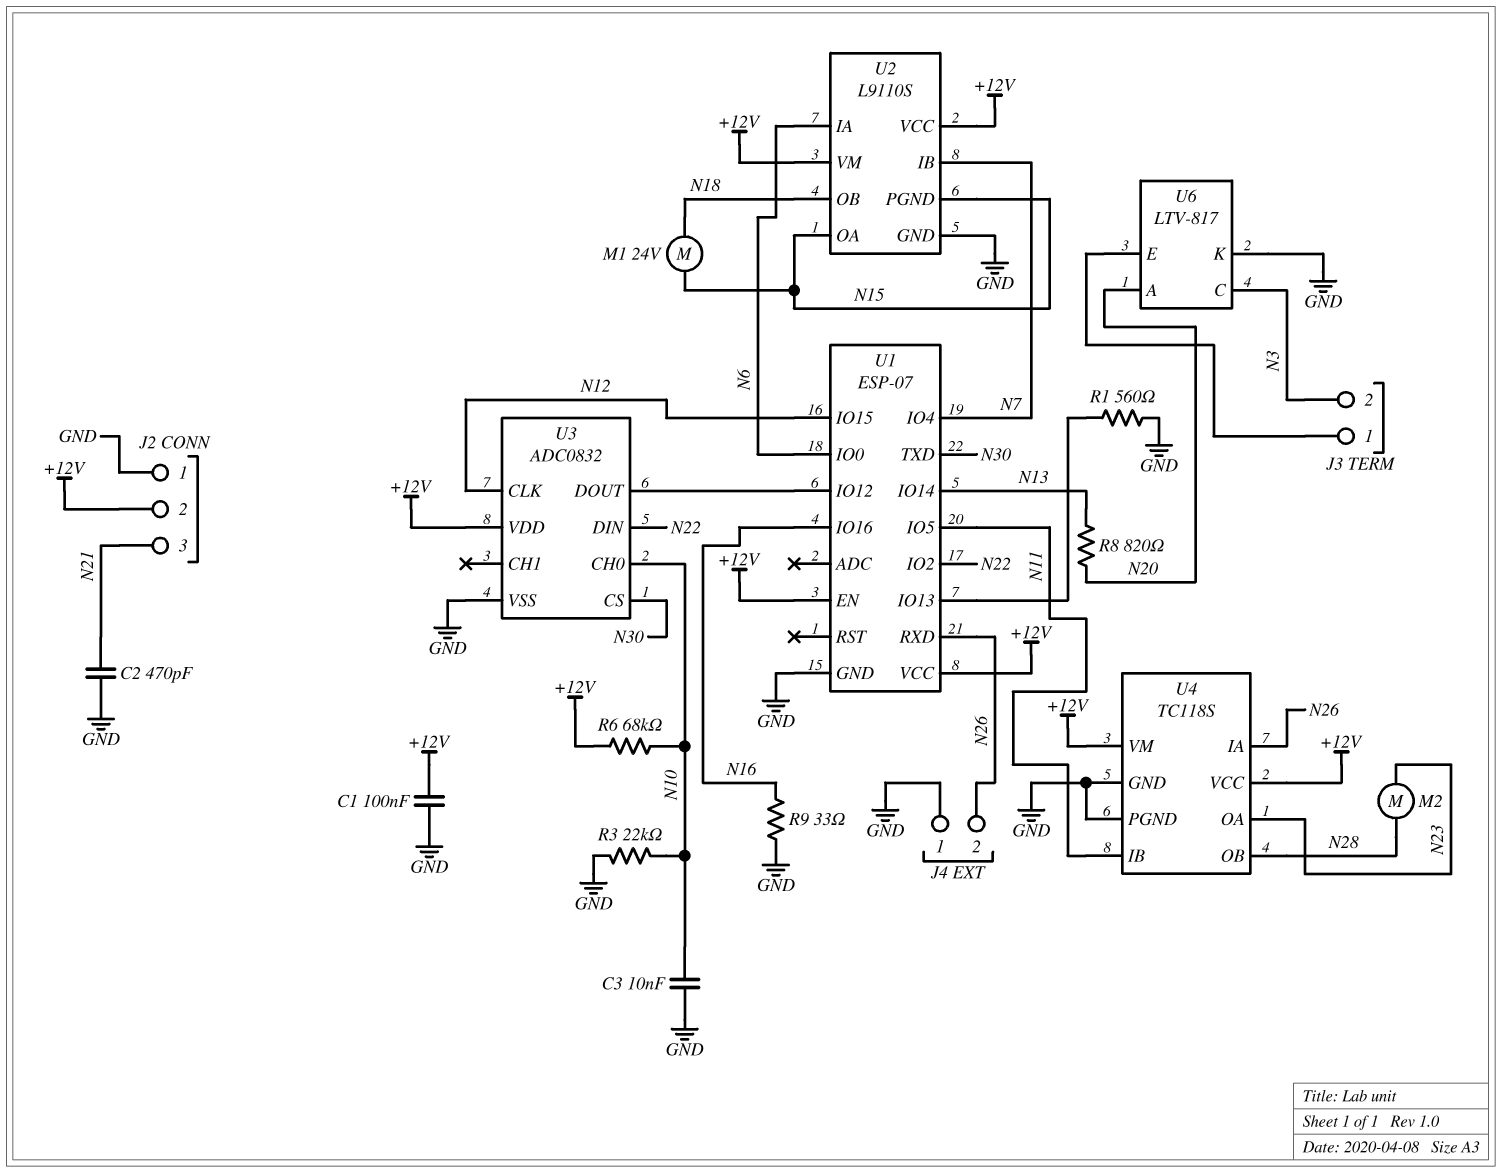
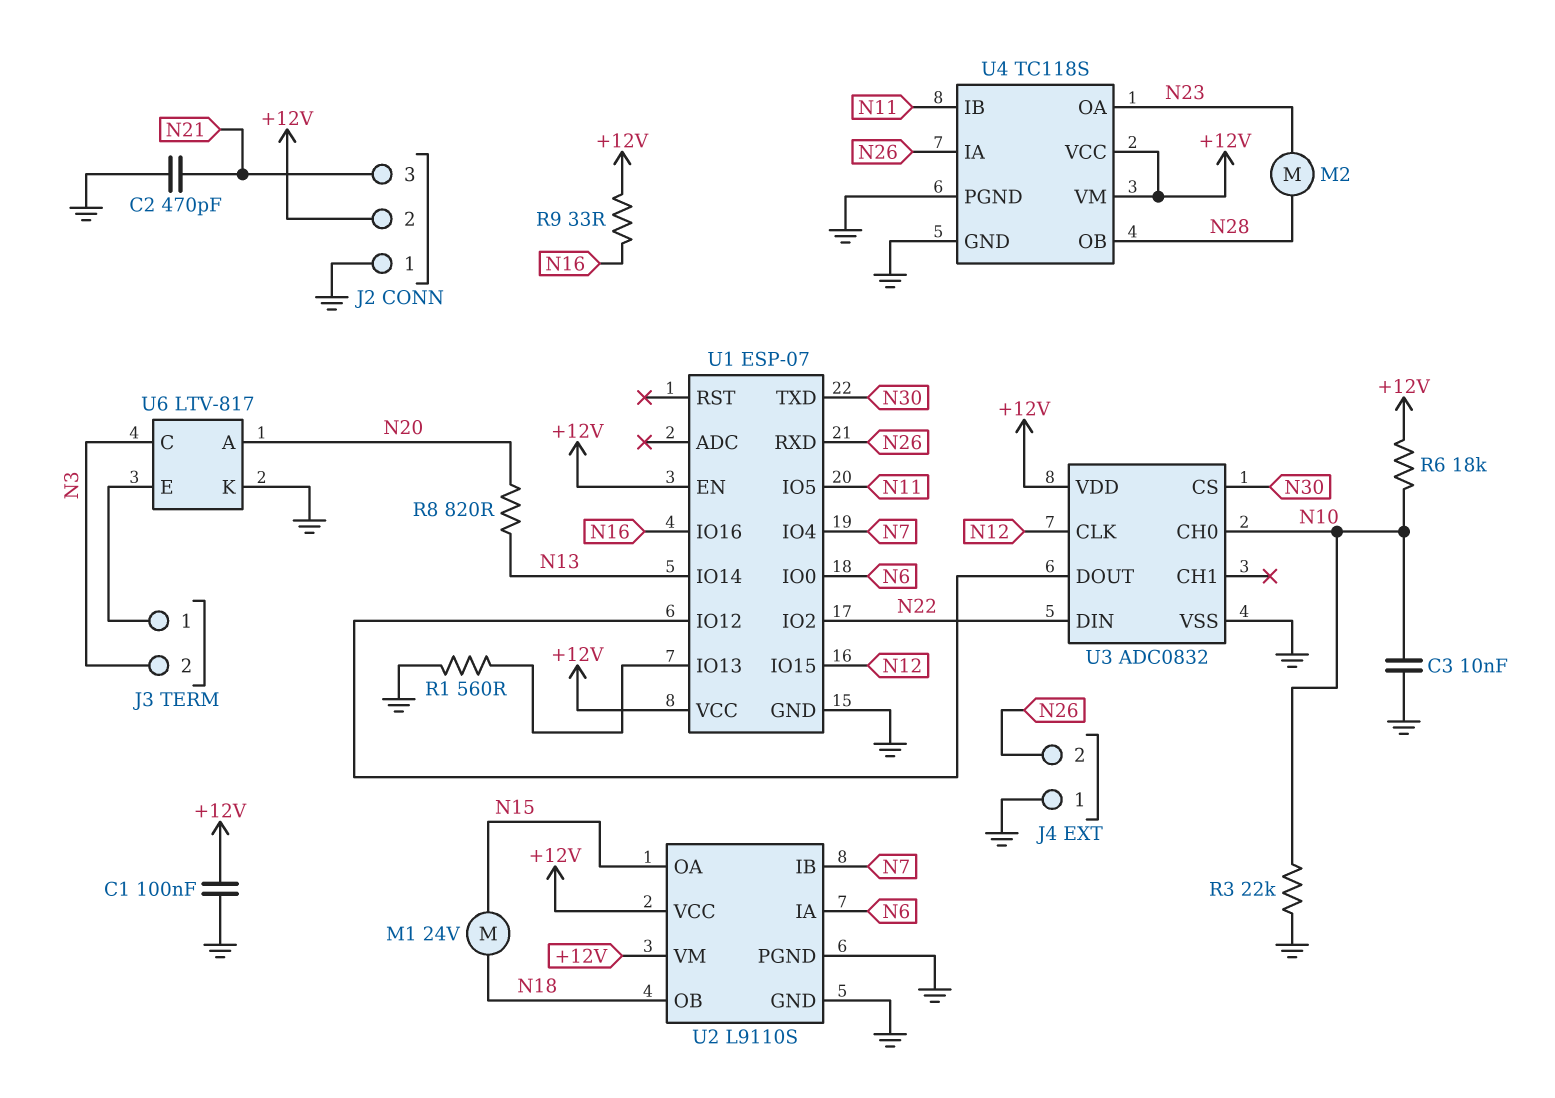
R6: 68k (+12V, N10) -> 18k (+12V, N10)
R9: 33 (GND, N16) -> 33 (+12V, N16)
U2 pin PGND: N15 -> GND

